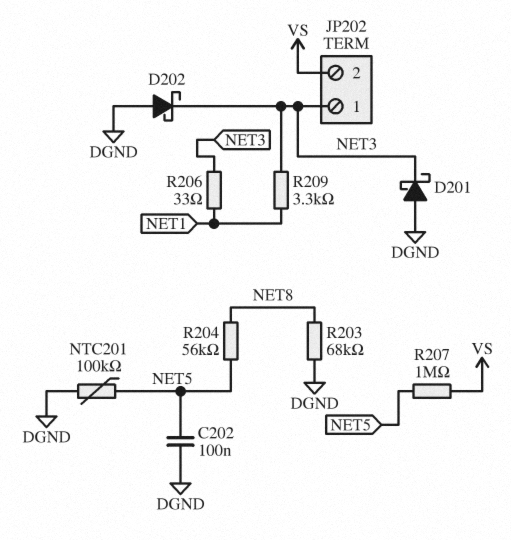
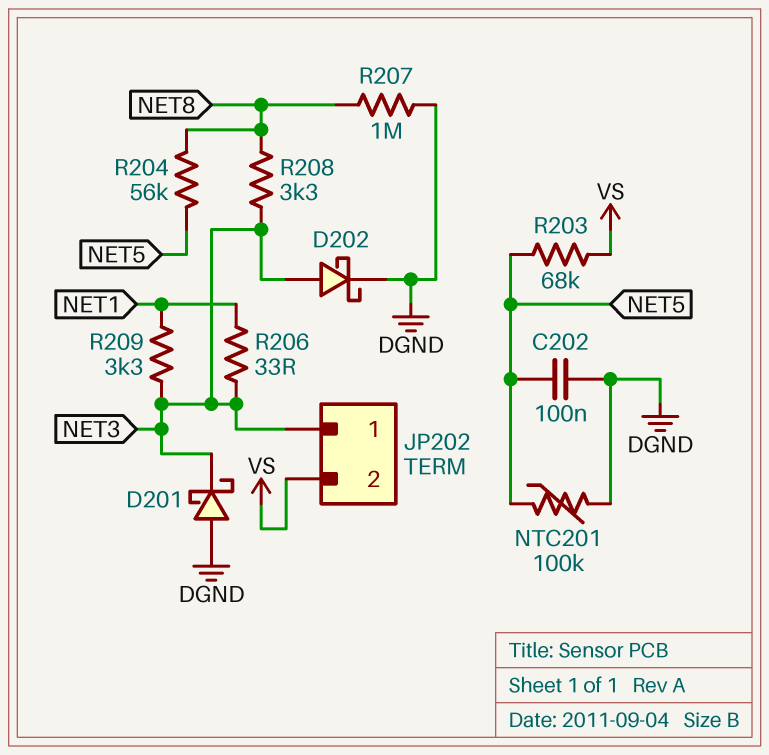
D202: schottky (A DGND, K NET3) -> schottky (A NET3, K DGND)
R203: 68k (DGND, NET8) -> 68k (NET5, VS)
R207: 1M (NET5, VS) -> 1M (DGND, NET8)
R208: none -> 3.3k (NET3, NET8)

